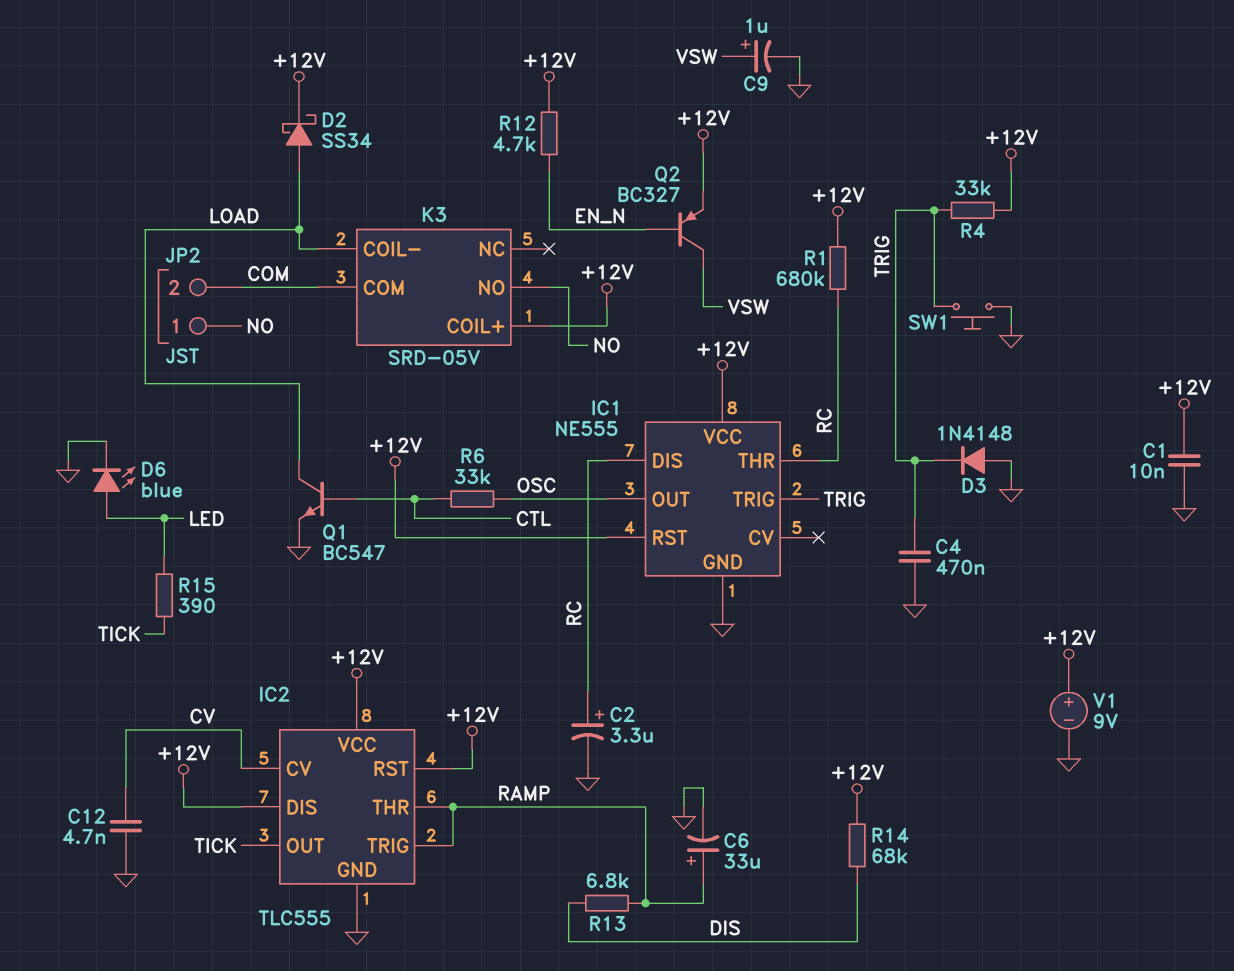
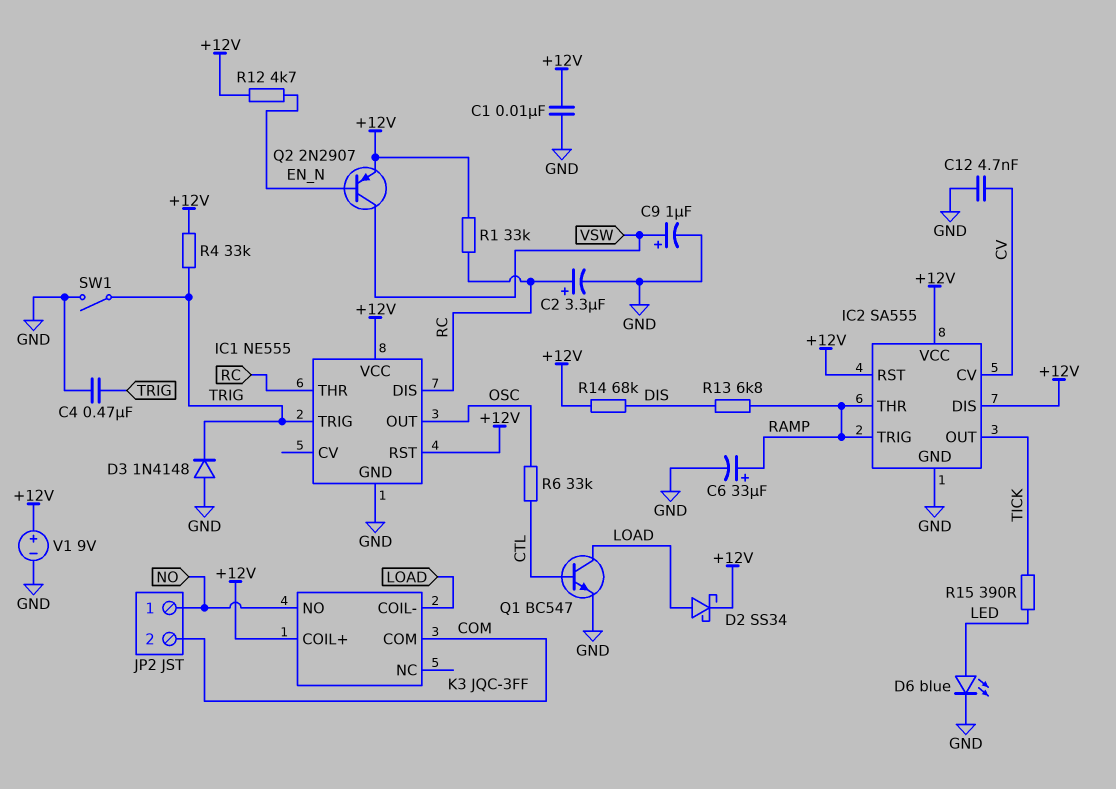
IC2: TLC555 -> SA555
K3: SRD-05V -> JQC-3FF
Q2: PNP BC327 (B EN_N, C VSW, E +12V) -> PNP 2N2907 (B EN_N, C VSW, E +12V)
R1: 680k (+12V, RC) -> 33k (+12V, RC)
SW1: button (GND, TRIG) -> switch (GND, TRIG)

